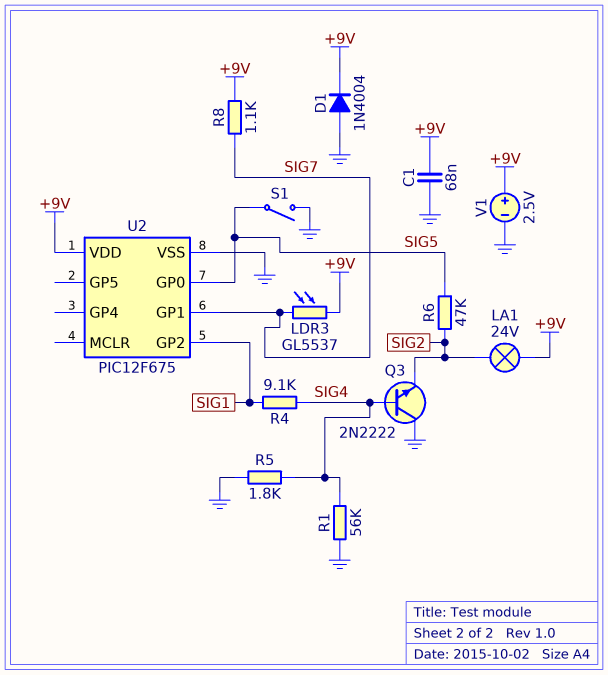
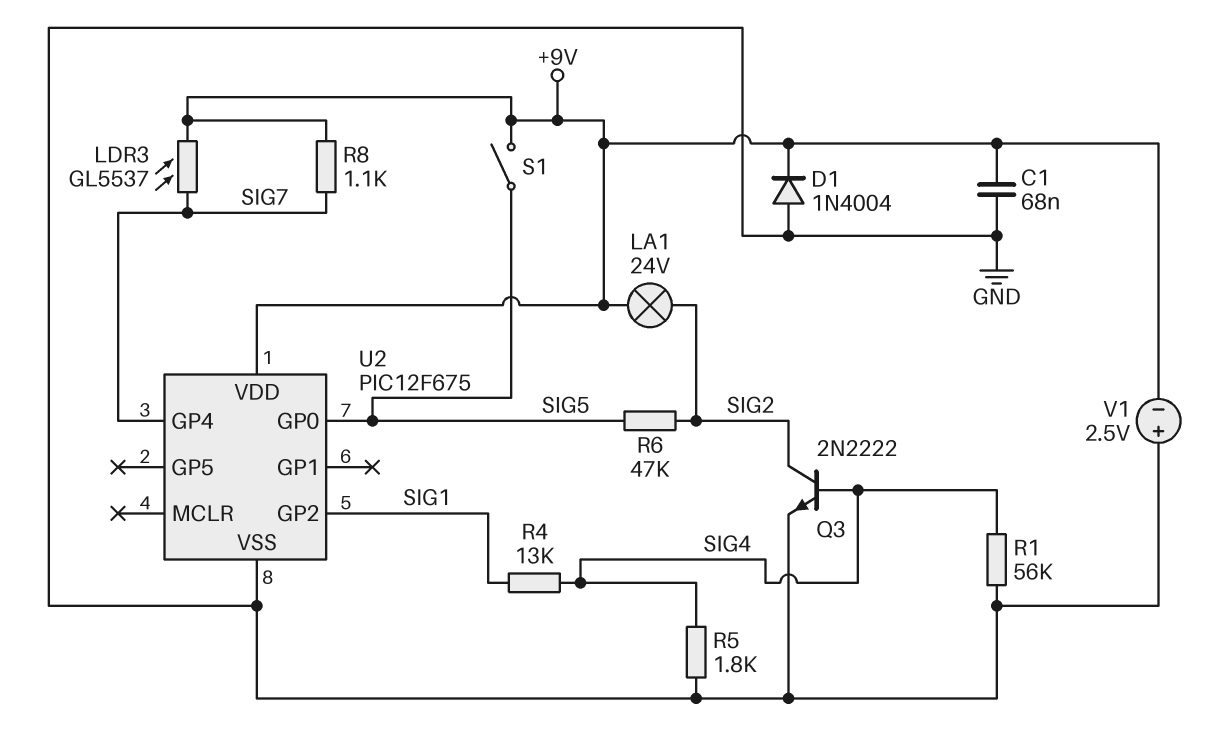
Q3: NPN 2N2222 (B SIG4, C GND, E SIG2) -> NPN 2N2222 (B SIG4, C SIG2, E GND)
R4: 9.1k (SIG1, SIG4) -> 13k (SIG1, SIG4)
S1: switch (GND, SIG5) -> switch (+9V, SIG5)
U2 pin GP1: SIG7 -> none
U2 pin GP4: none -> SIG7
V1: 2.5V (plus +9V, minus GND) -> 2.5V (plus GND, minus +9V)

